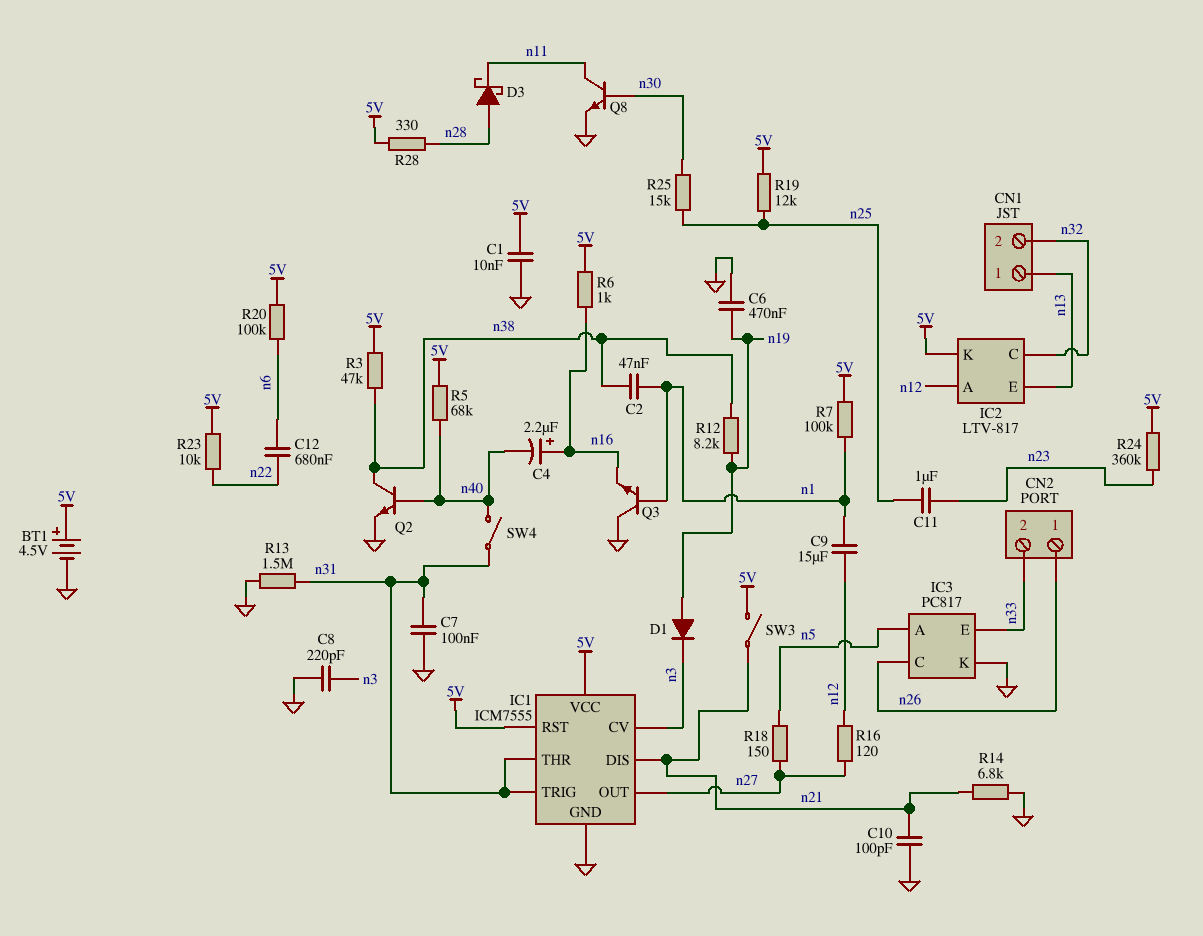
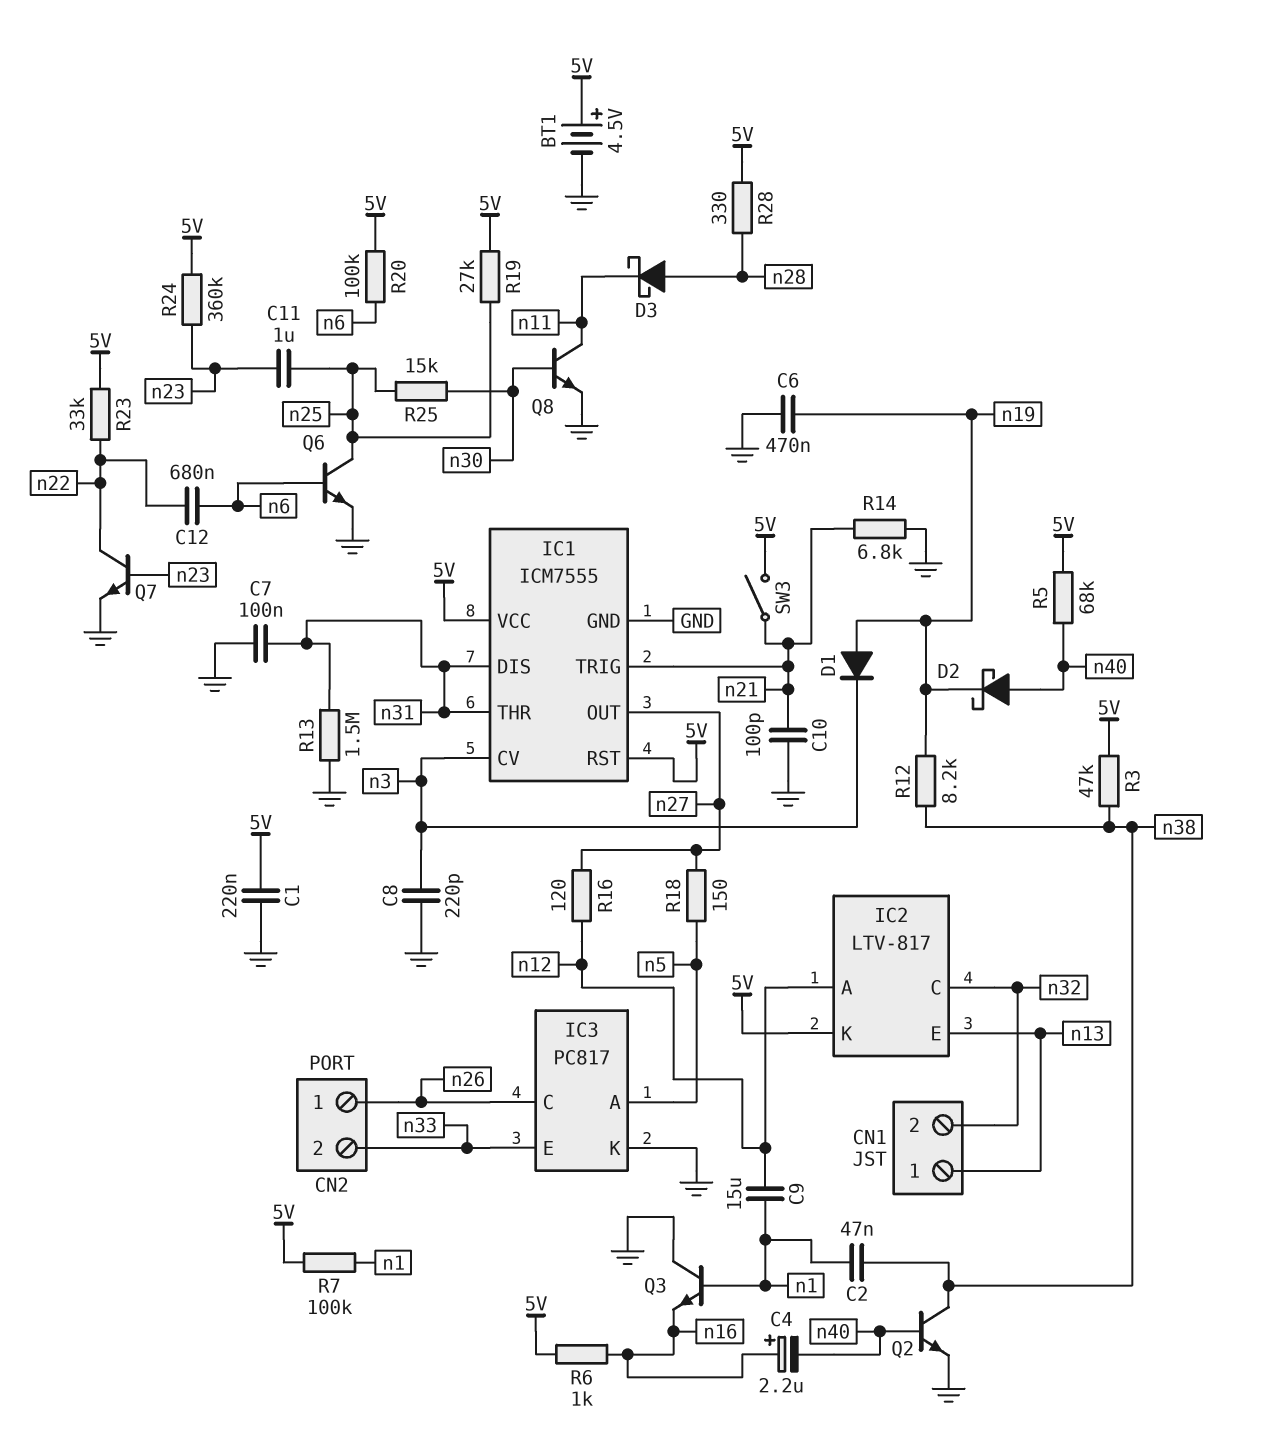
C1: 10nF (5V, GND) -> 220nF (5V, GND)
D2: none -> schottky (A n40, K n19)
IC1 pin DIS: n21 -> n31
IC1 pin TRIG: n31 -> n21
Q6: none -> NPN (B n6, C n25, E GND)
Q7: none -> NPN (B n23, C n22, E GND)
R19: 12k (5V, n25) -> 27k (5V, n25)
R23: 10k (5V, n22) -> 33k (5V, n22)
SW4: switch (n31, n40) -> none

